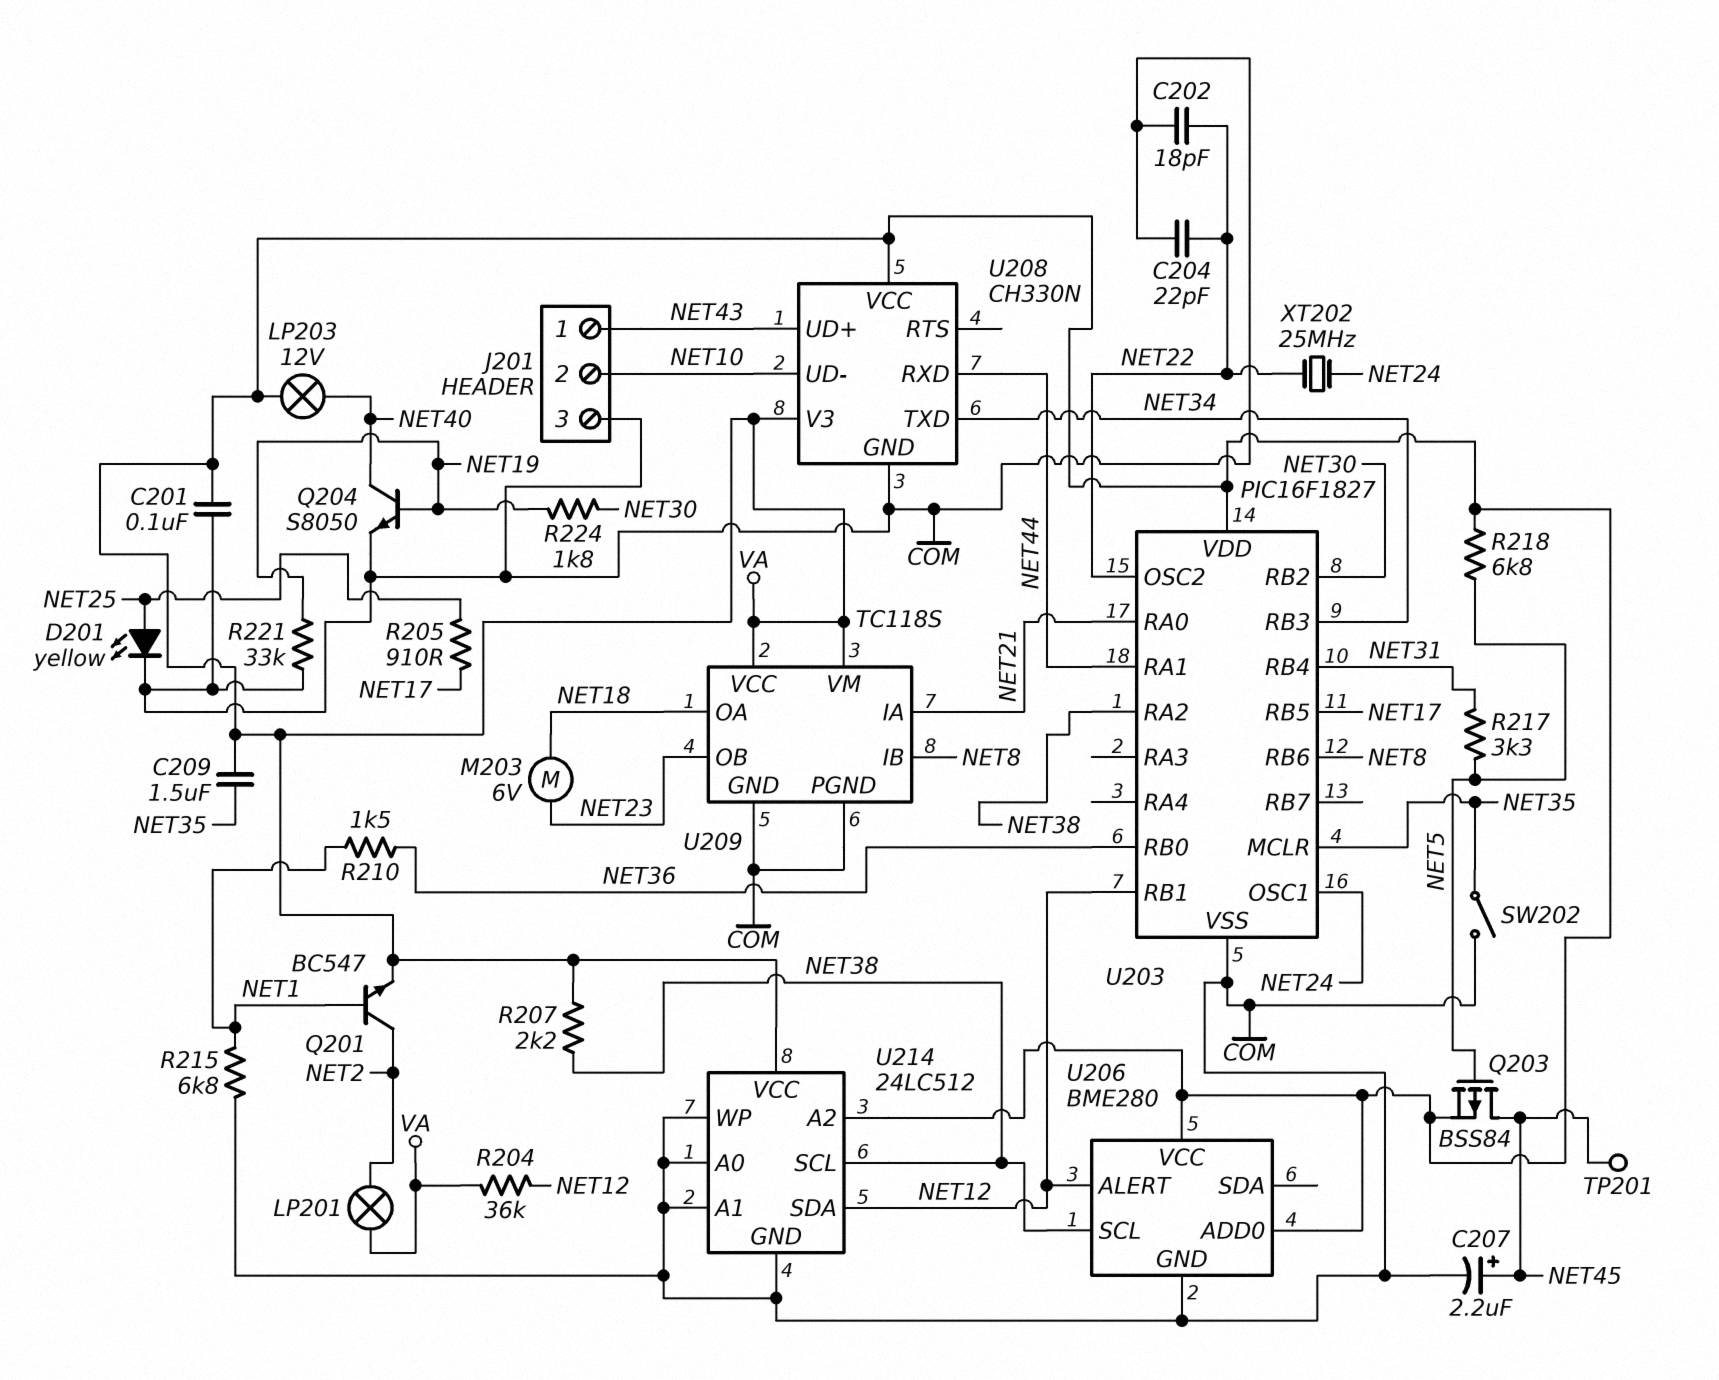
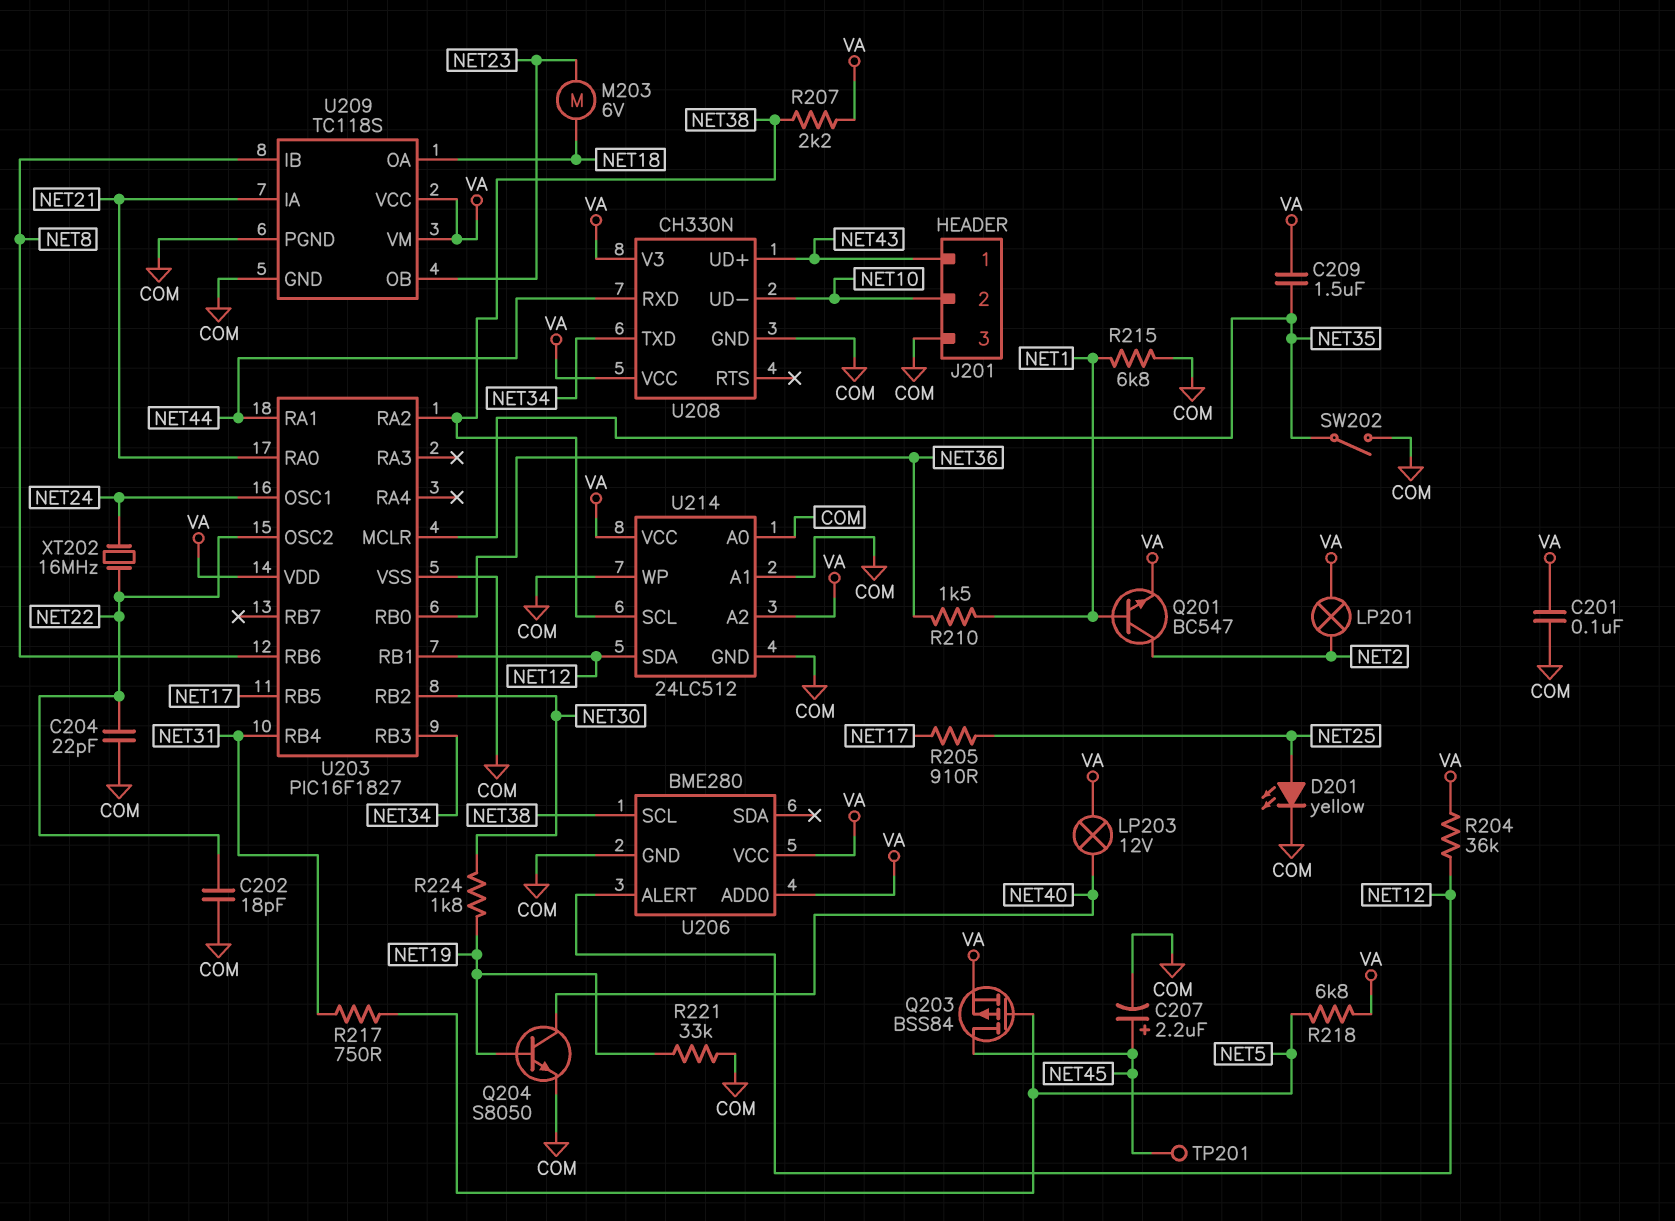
R217: 3.3k (NET5, NET31) -> 750 (NET5, NET31)
XT202: 25MHz (NET22, NET24) -> 16MHz (NET22, NET24)

